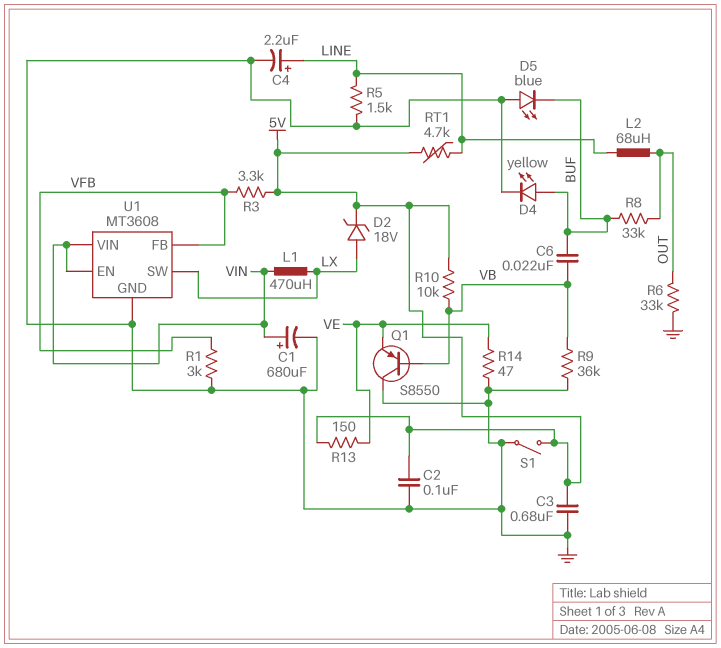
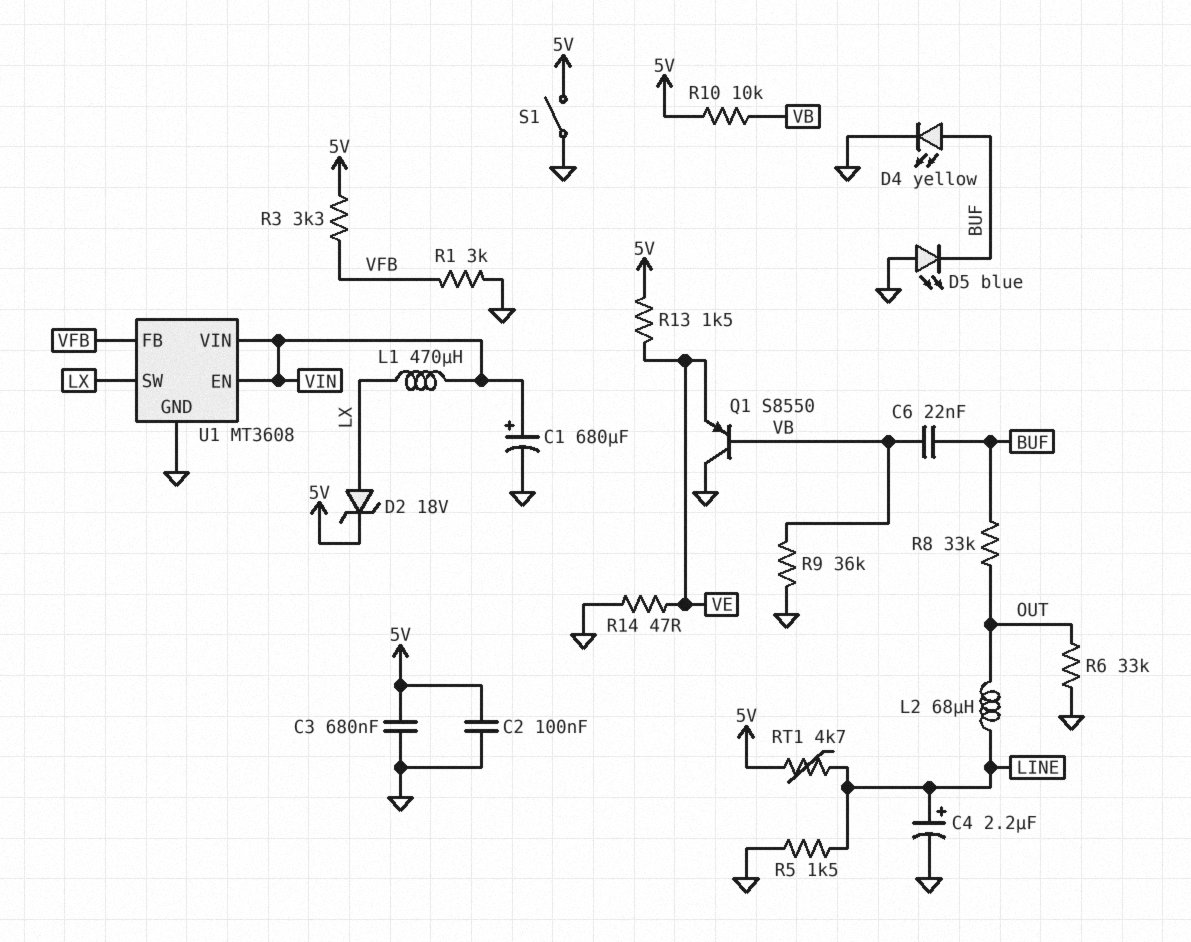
R13: 150 (5V, VE) -> 1.5k (5V, VE)

